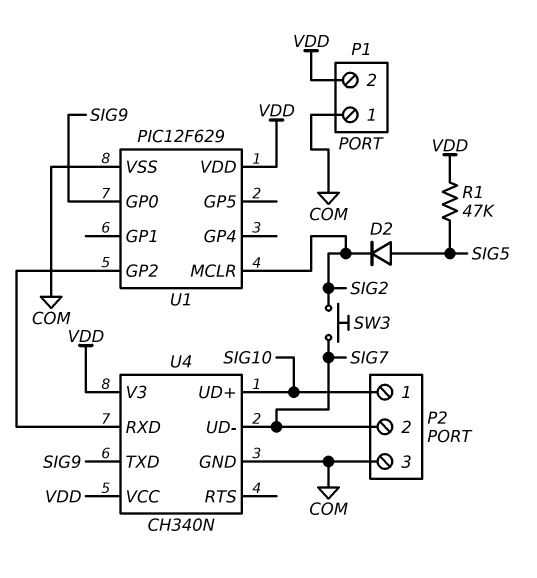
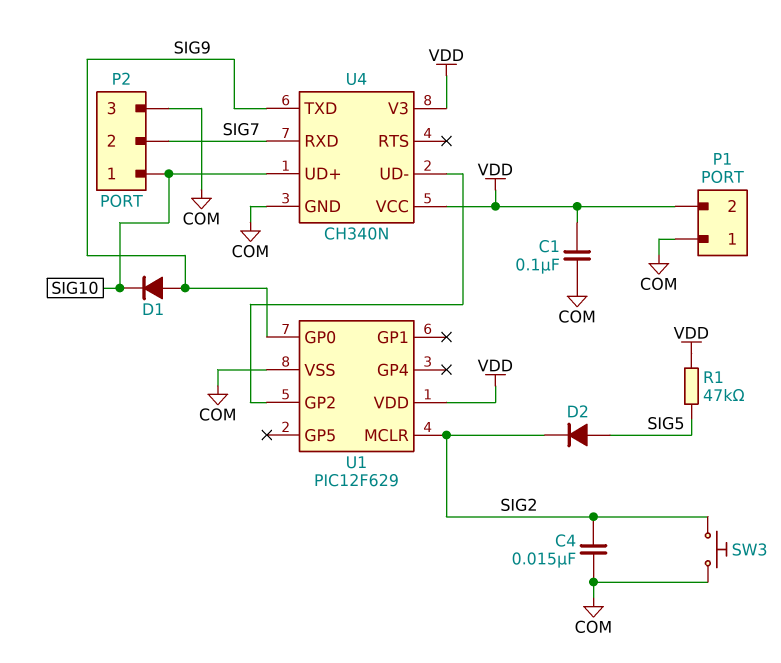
C1: none -> 100nF (COM, VDD)
C4: none -> 15nF (COM, SIG2)
D1: none -> diode (A SIG9, K SIG10)
SW3: button (SIG2, SIG7) -> button (COM, SIG2)
U4 pin RXD: U1/GP2 -> SIG7
U4 pin UD-: SIG7 -> U1/GP2

